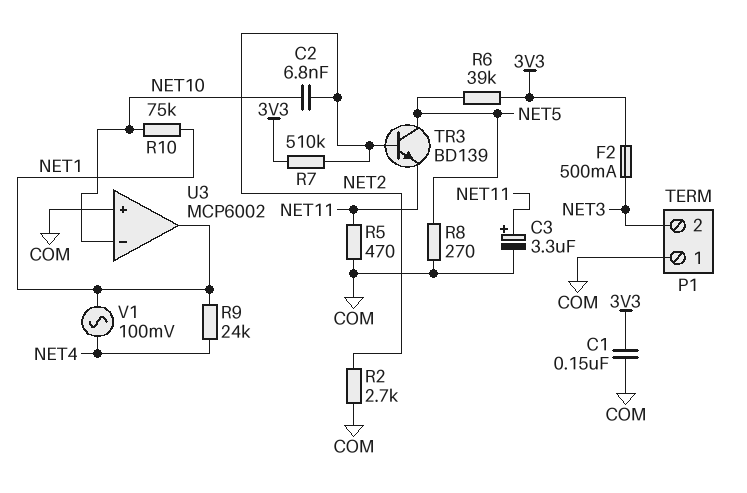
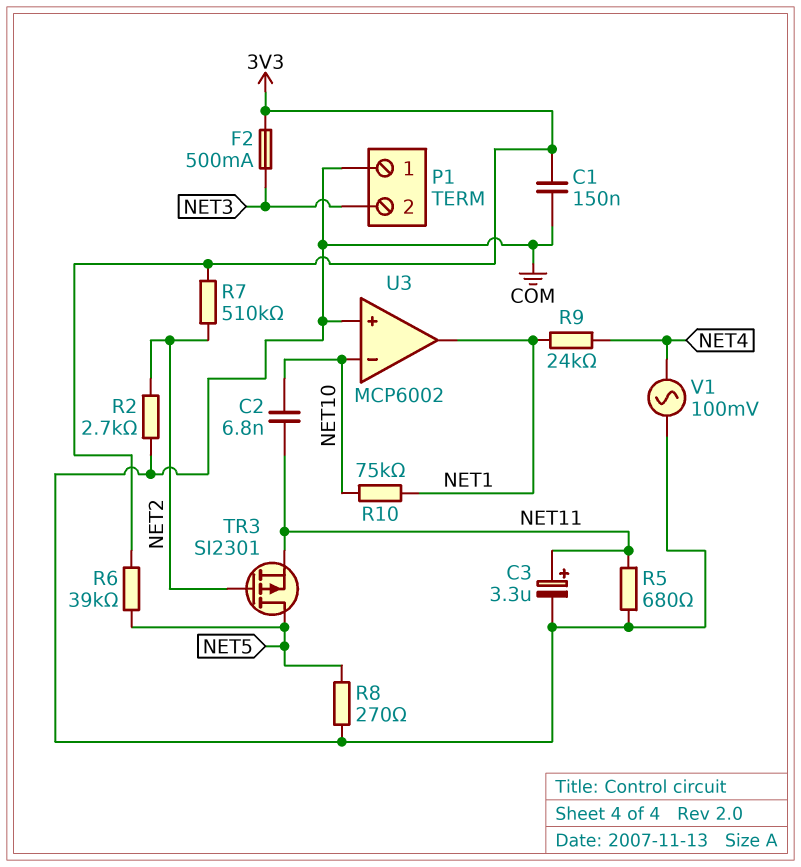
C2: 6.8nF (NET2, NET10) -> 6.8nF (NET10, NET11)
R5: 470 (COM, NET11) -> 680 (COM, NET11)
TR3: NPN BD139 (B NET2, C NET5, E NET11) -> PMOS SI2301 (G NET2, D NET5, S NET11)
V1: AC 100mV (NET1, NET4) -> AC 100mV (COM, NET4)

